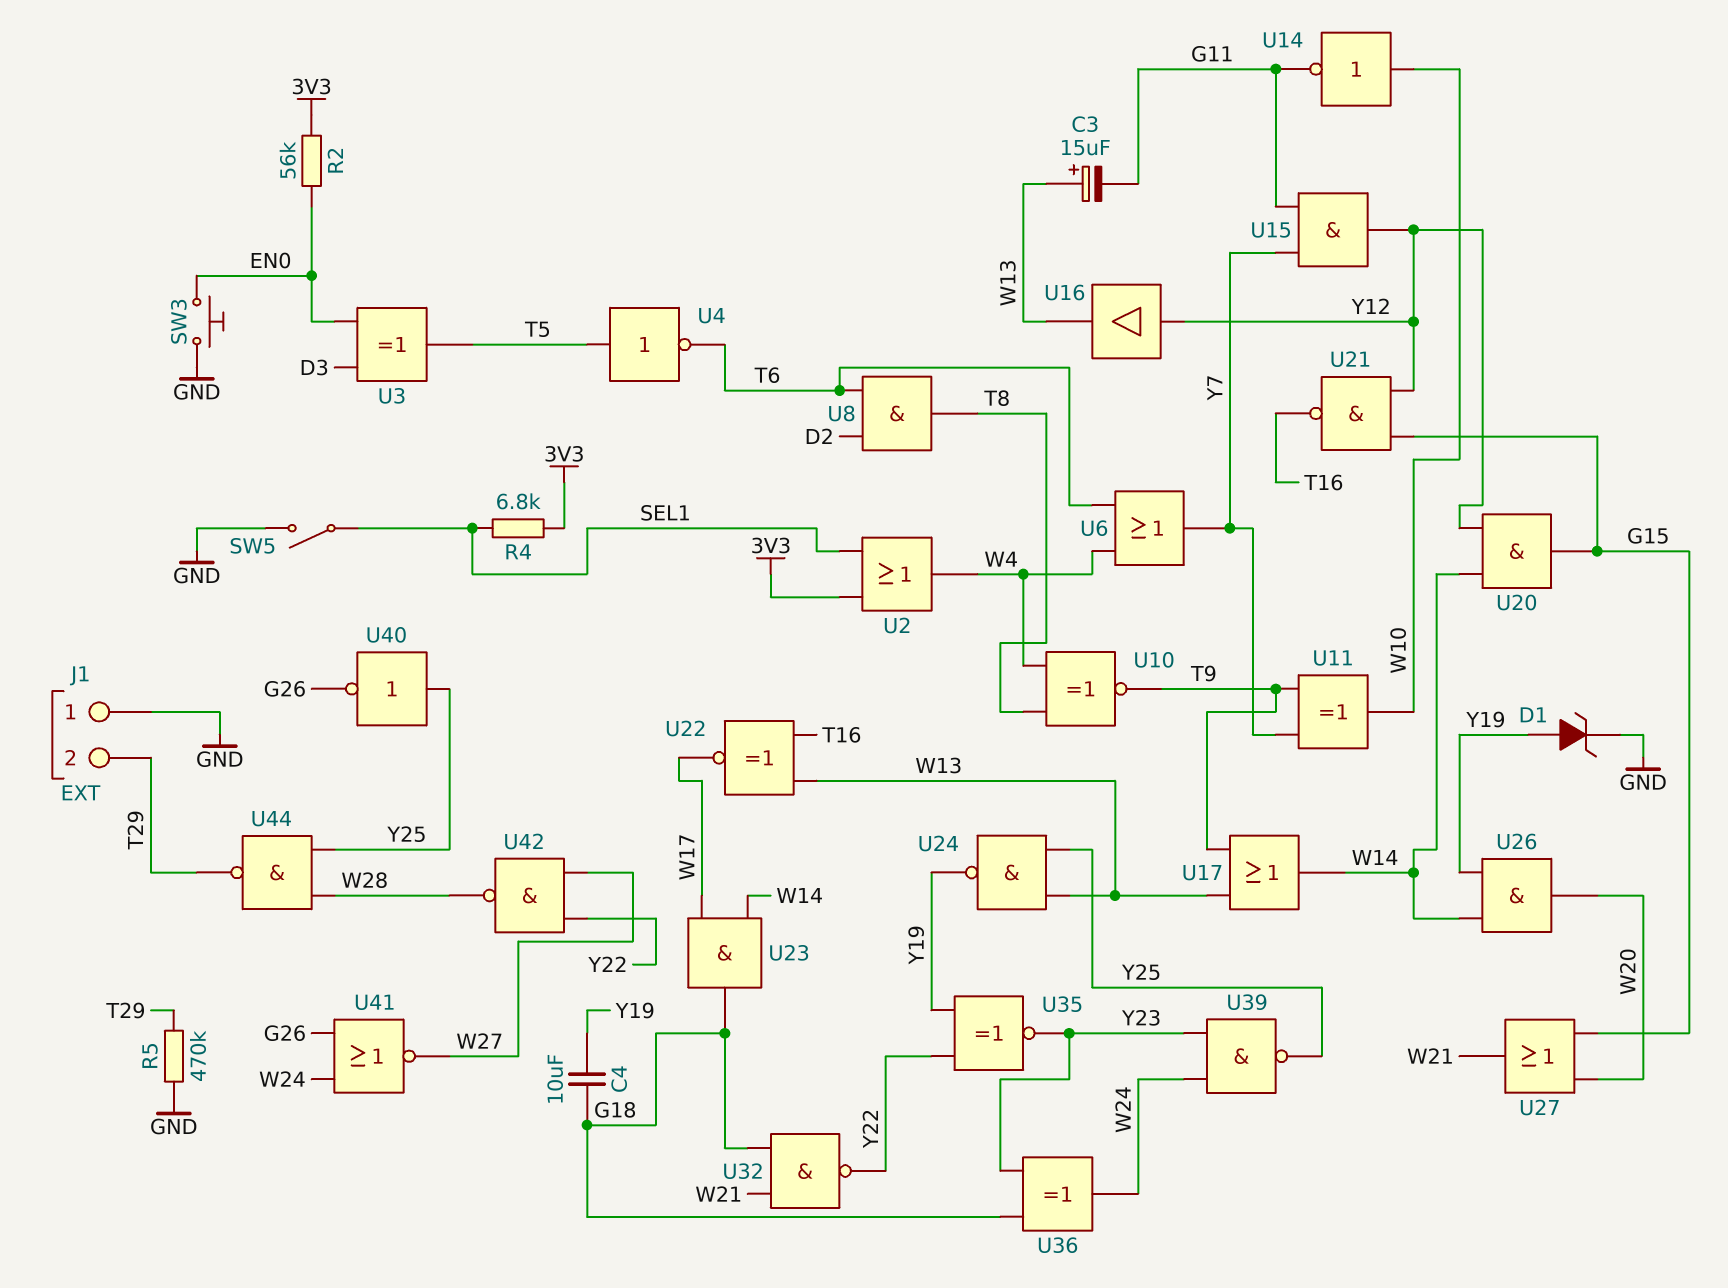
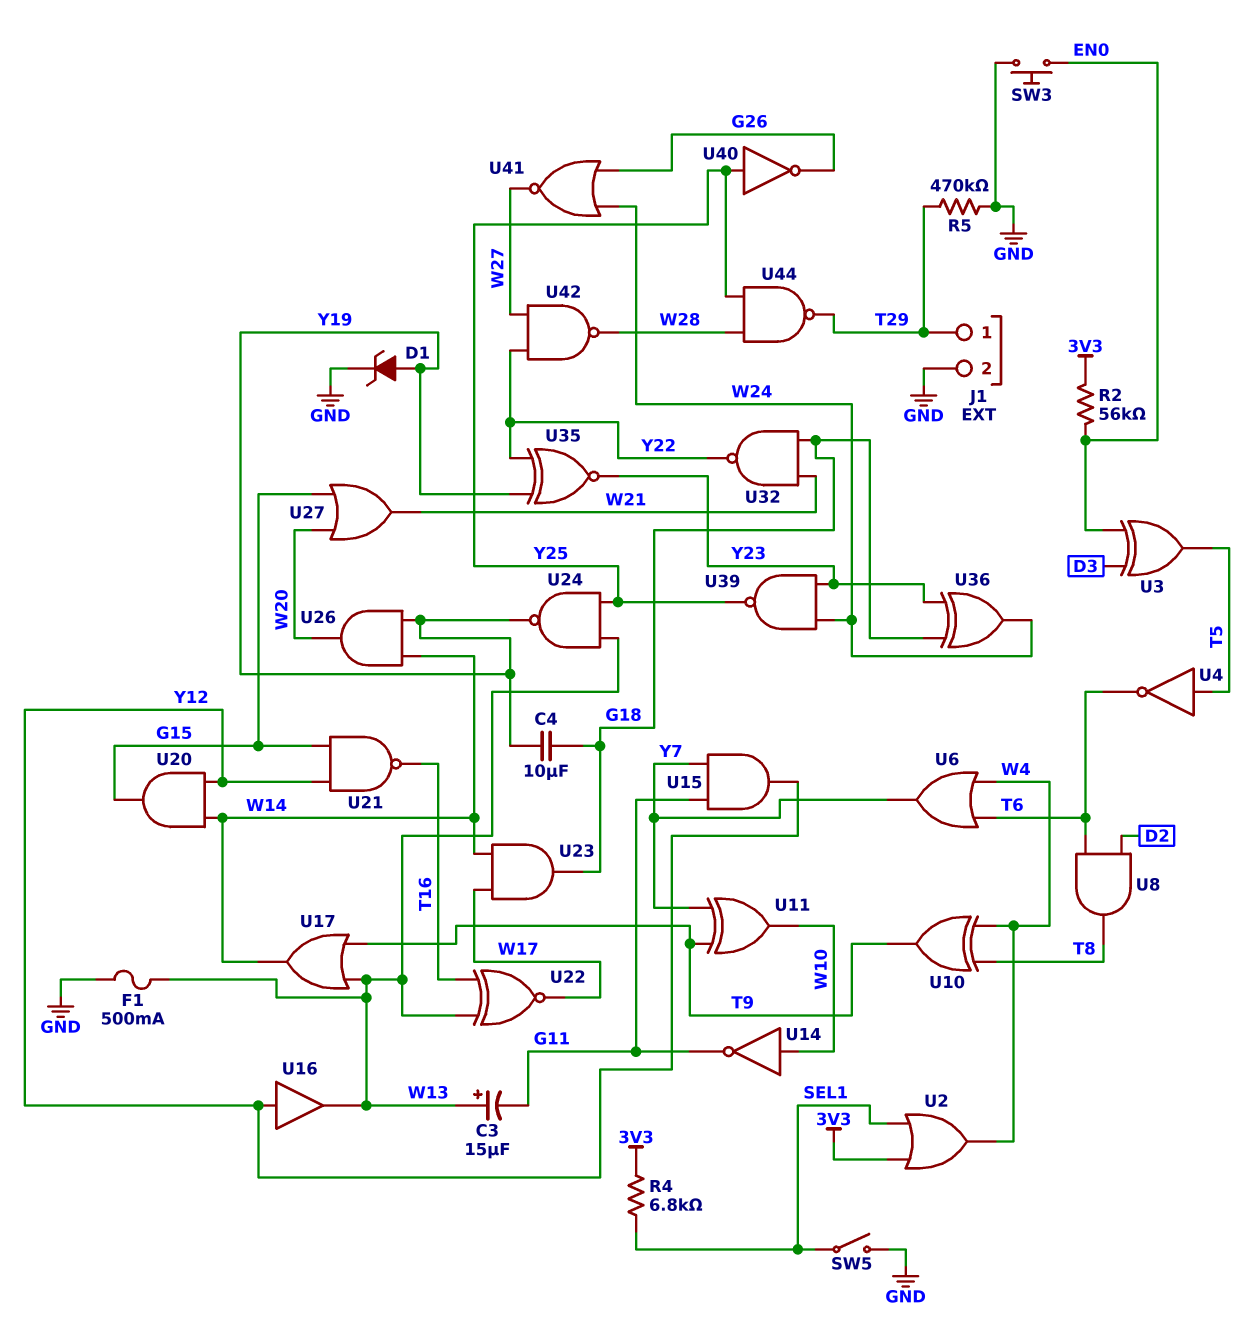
F1: none -> 500mA (GND, W13)
J1 pin 1: GND -> T29
J1 pin 2: T29 -> GND
U10: XNOR (in T8, in W4, out T9) -> XOR (in T8, in W4, out T9)

